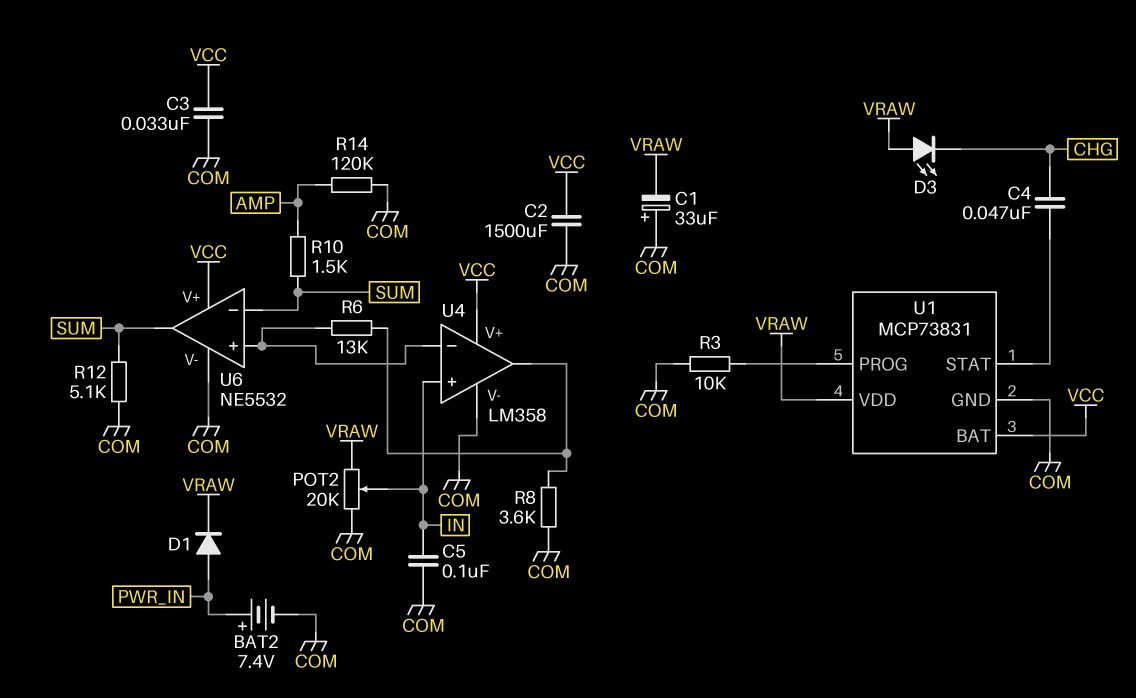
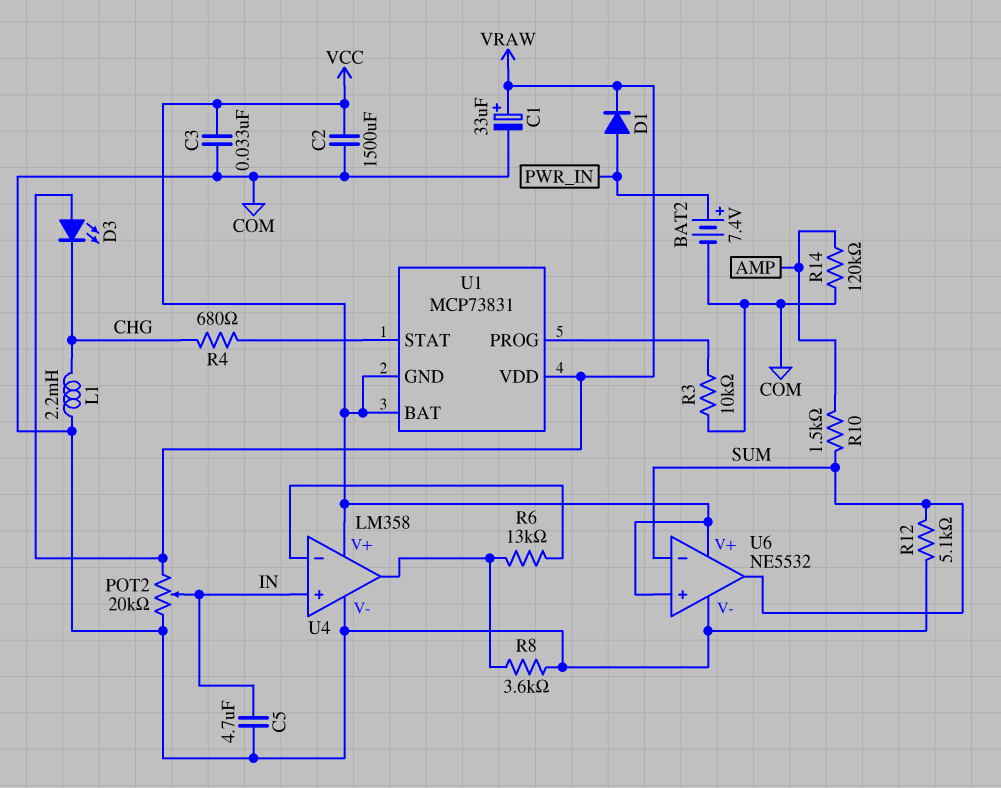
C1: 33uF (plus COM, minus VRAW) -> 33uF (plus VRAW, minus COM)
C4: 47nF (CHG, U1/STAT) -> none
C5: 100nF (COM, IN) -> 4.7uF (COM, IN)
L1: none -> 2.2mH (CHG, COM)
R4: none -> 680 (CHG, U1/STAT)
U1 pin GND: COM -> VCC
U6 pin in+: U4/in- -> VCC

